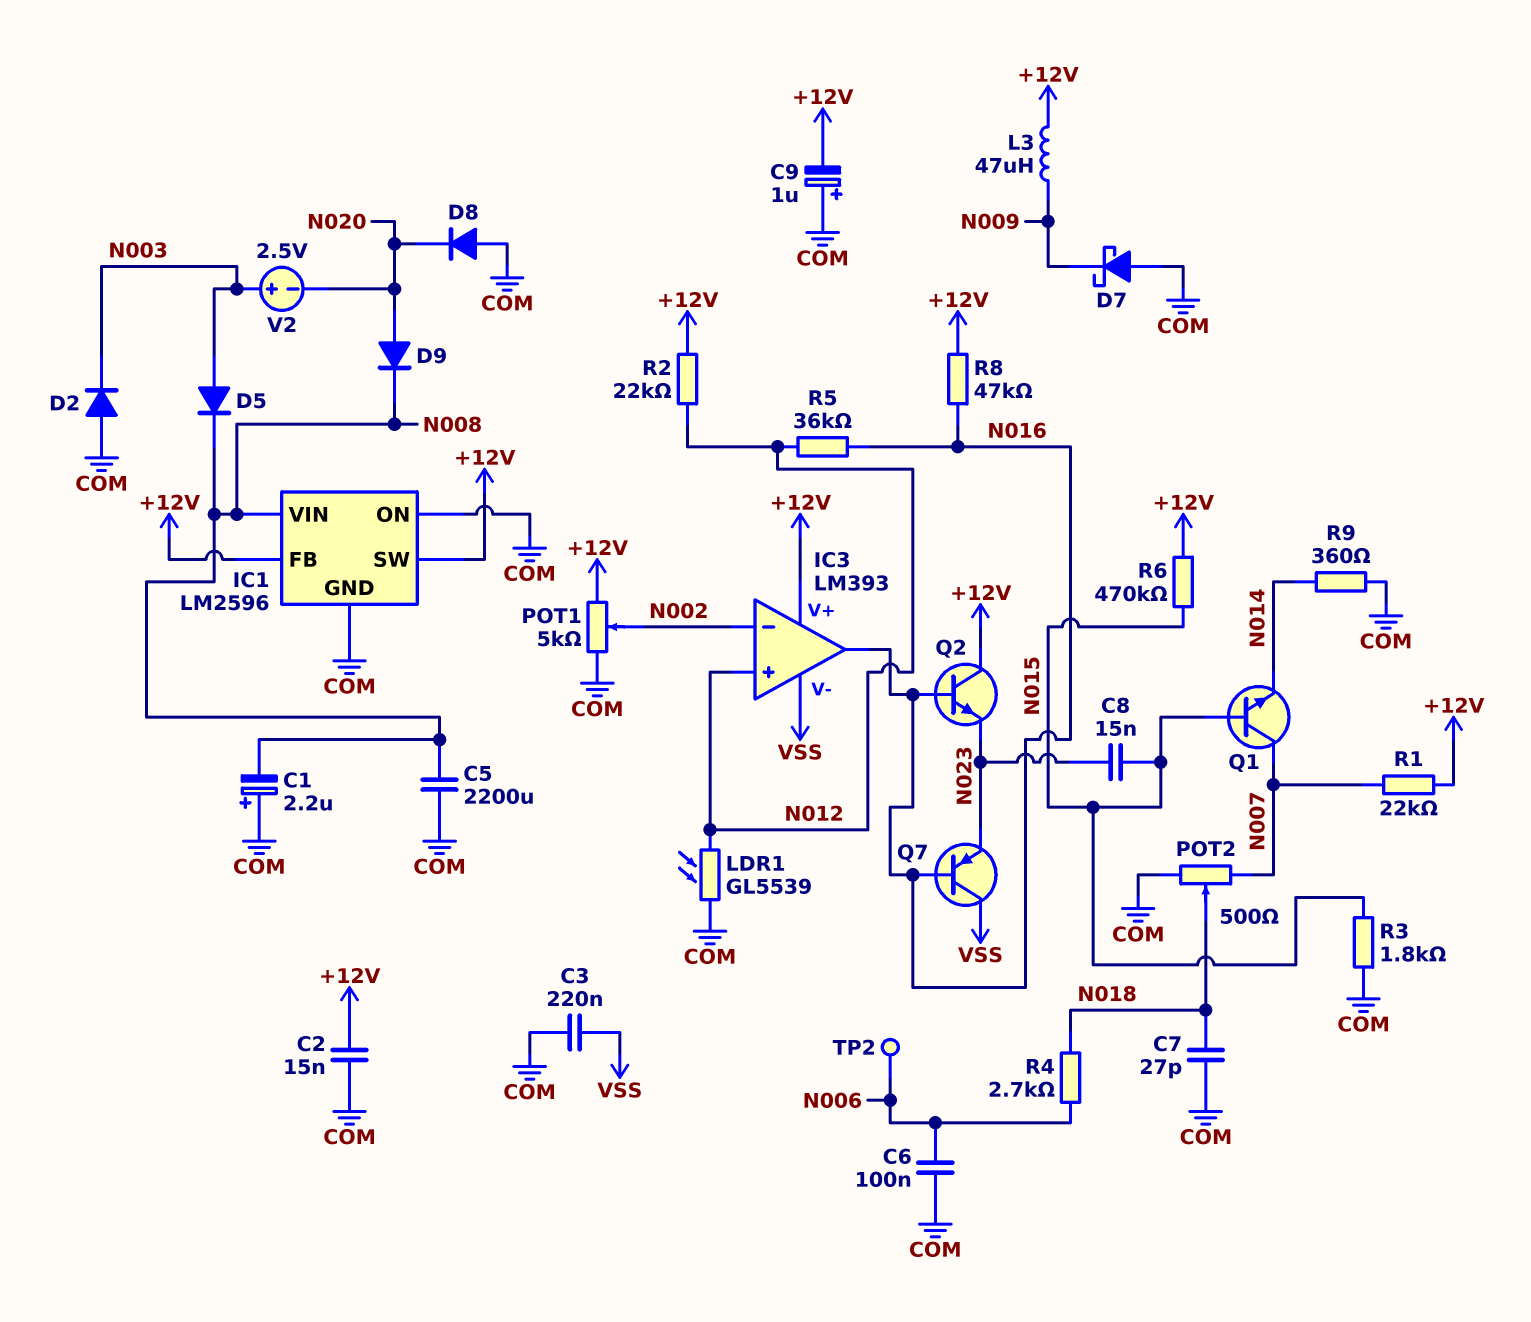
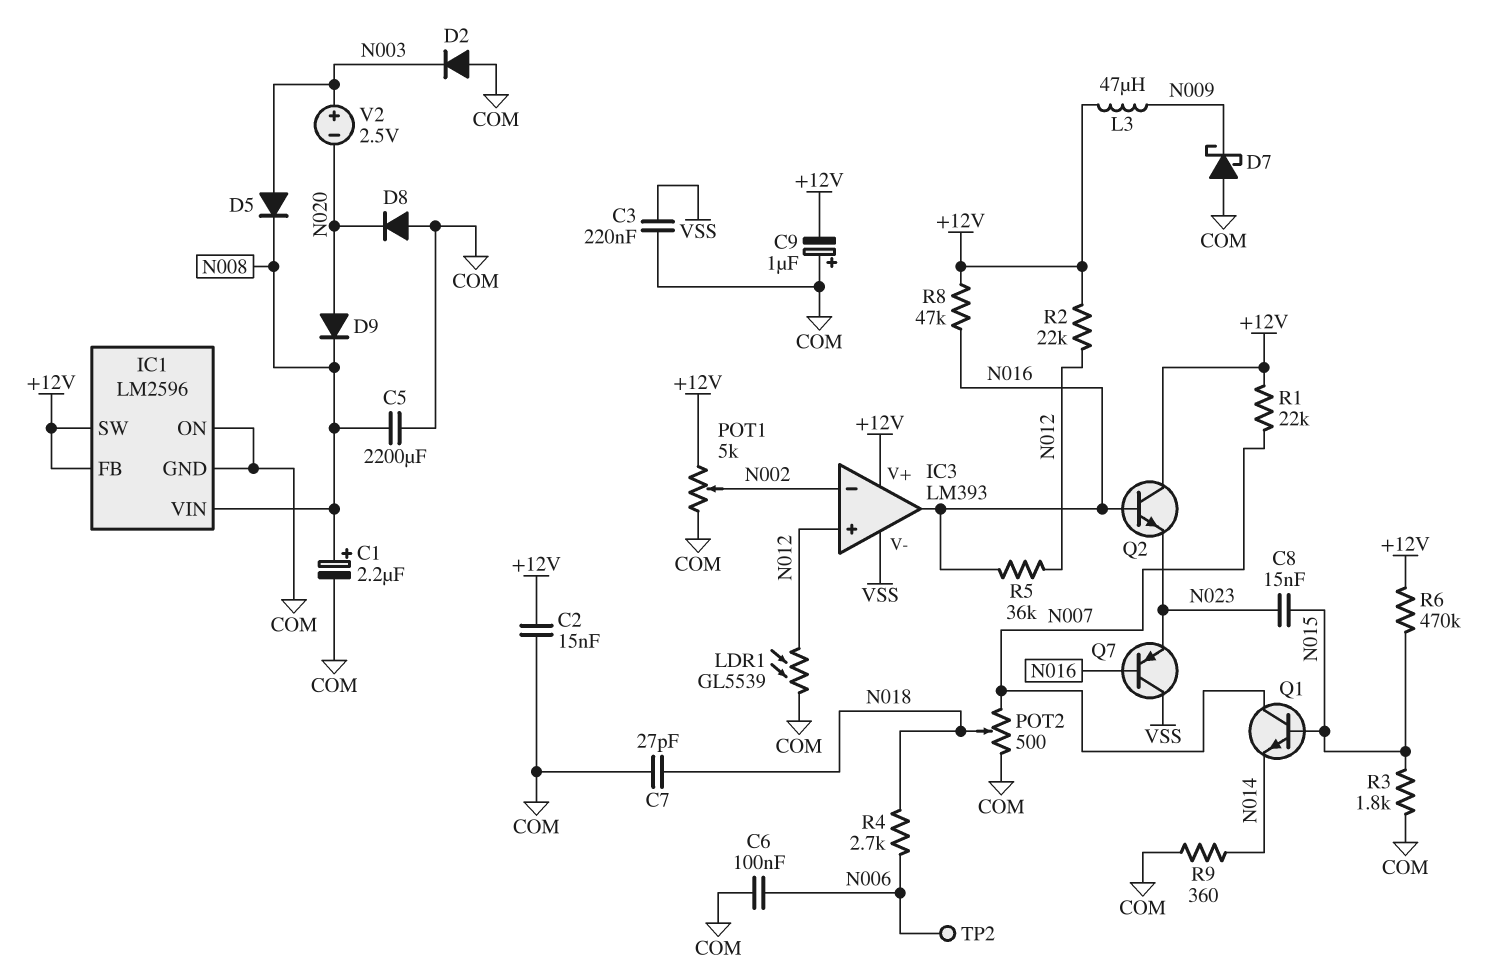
C1: 2.2uF (plus COM, minus N008) -> 2.2uF (plus N008, minus COM)

